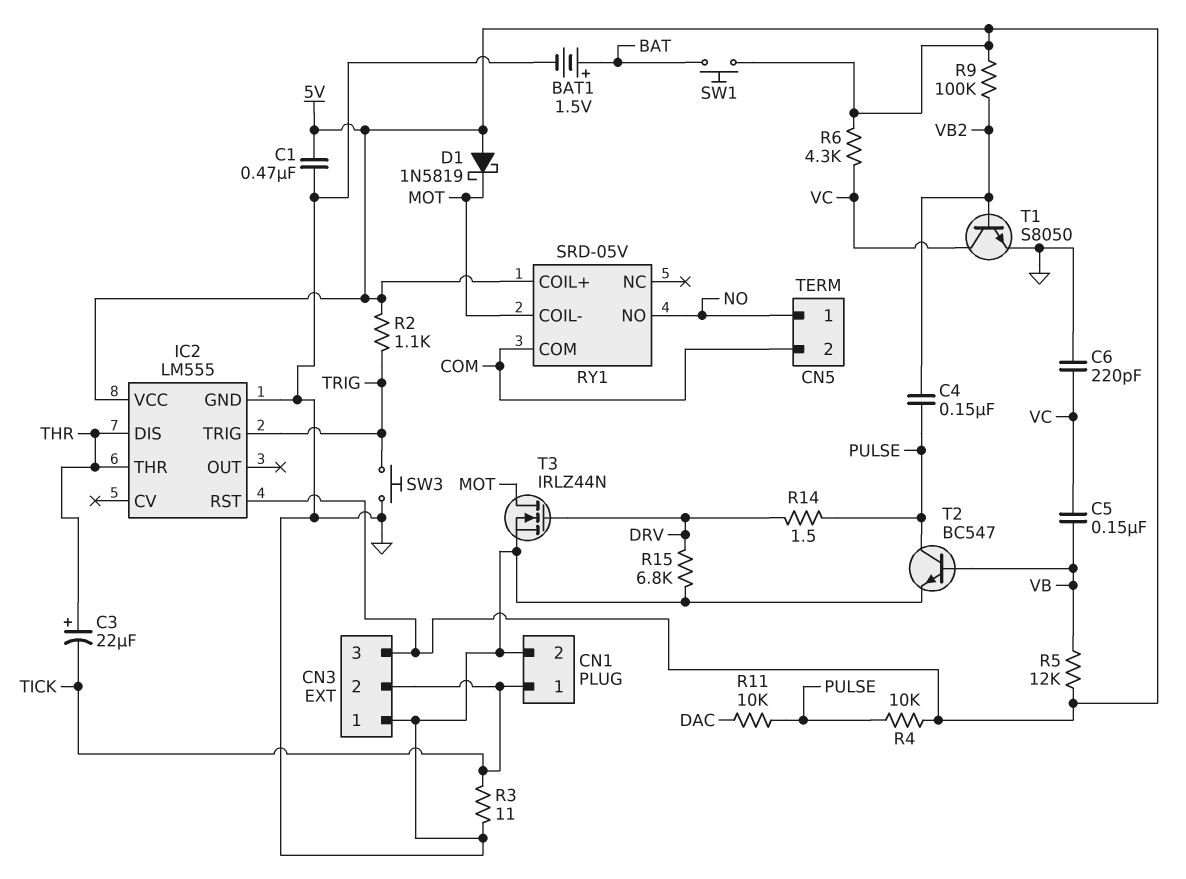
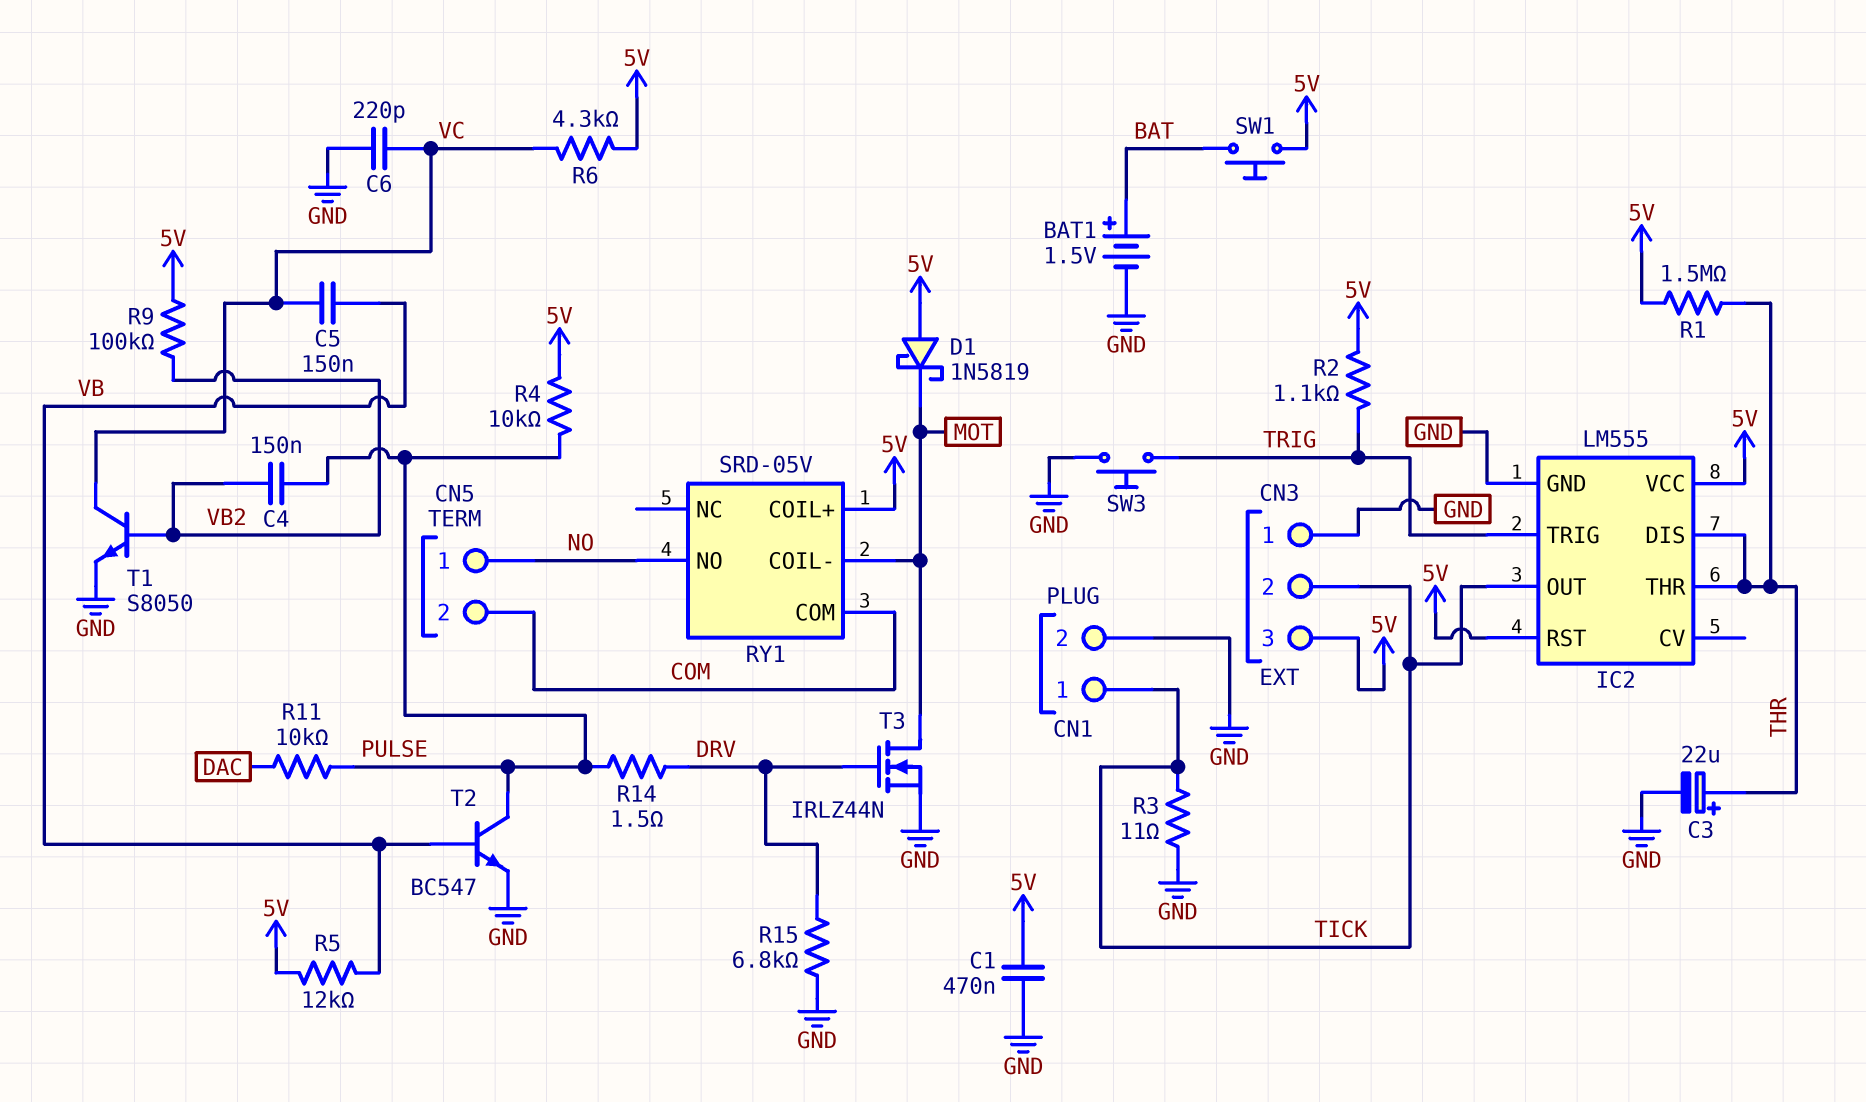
C3: 22uF (plus THR, minus TICK) -> 22uF (plus THR, minus GND)
IC2 pin OUT: none -> TICK
R1: none -> 1.5M (5V, THR)

